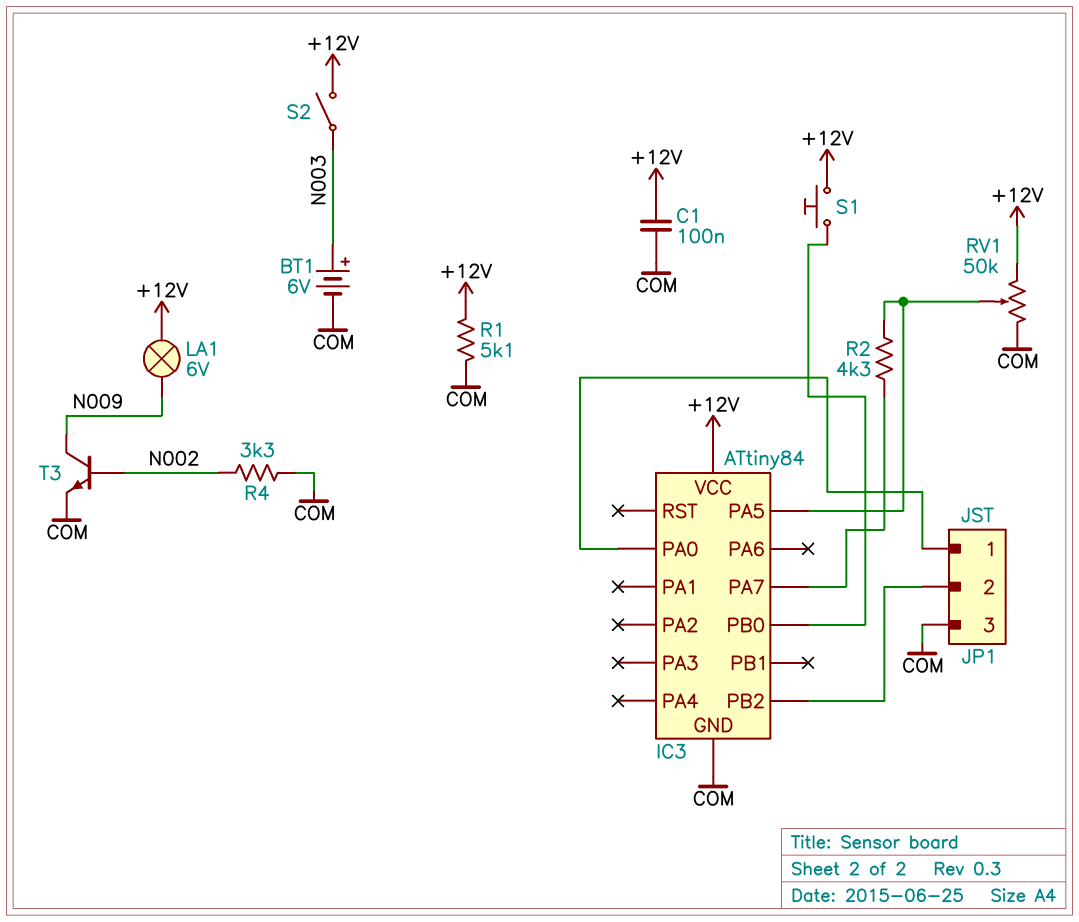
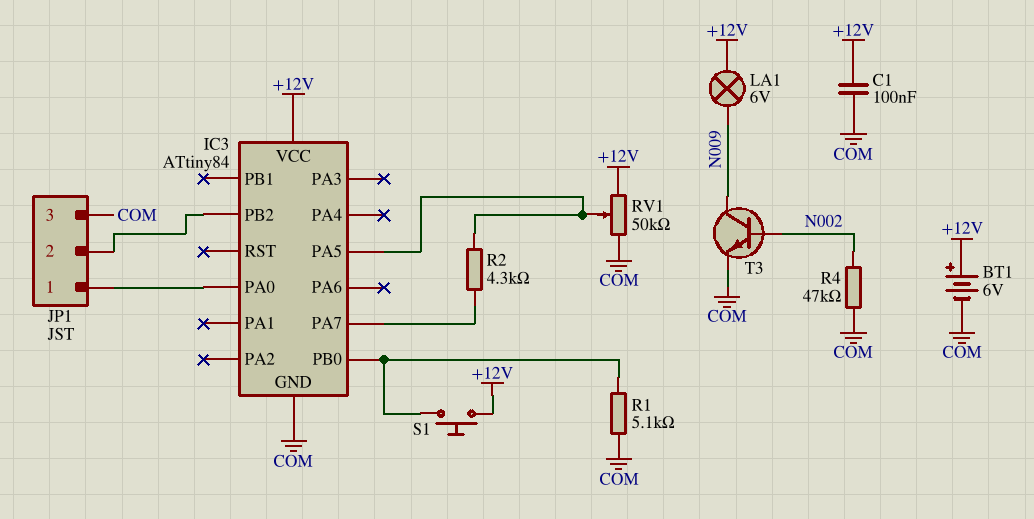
BT1: 6V (plus N003, minus COM) -> 6V (plus +12V, minus COM)
R1: 5.1k (+12V, COM) -> 5.1k (COM, IC3/PB0)
R4: 3.3k (COM, N002) -> 47k (COM, N002)
S2: switch (+12V, N003) -> none

